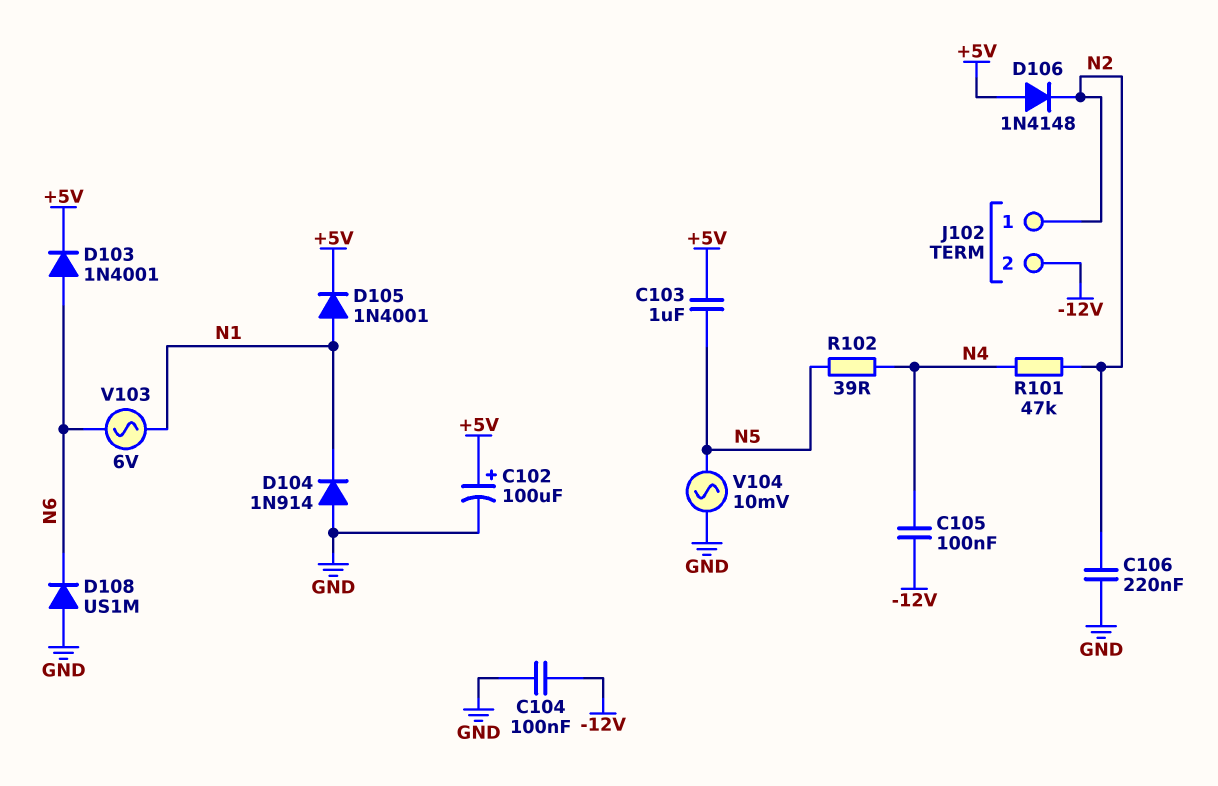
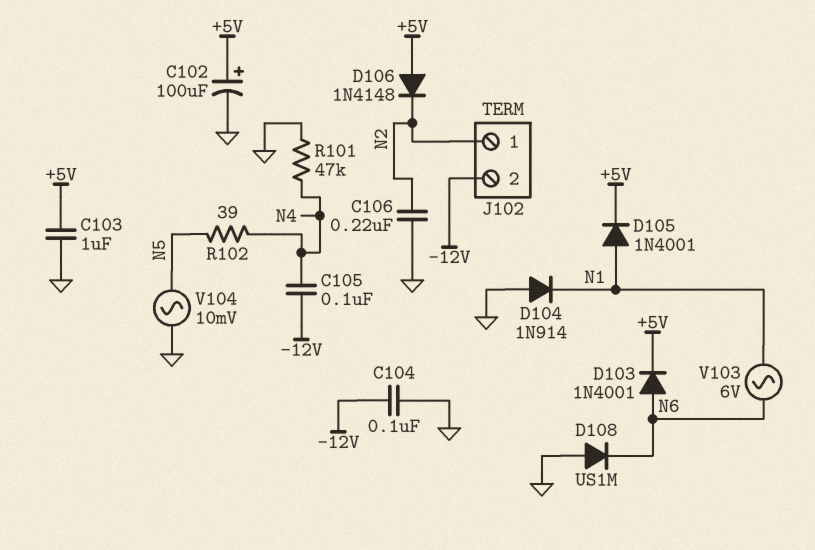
C103: 1uF (+5V, N5) -> 1uF (+5V, GND)
R101: 47k (N2, N4) -> 47k (GND, N4)

